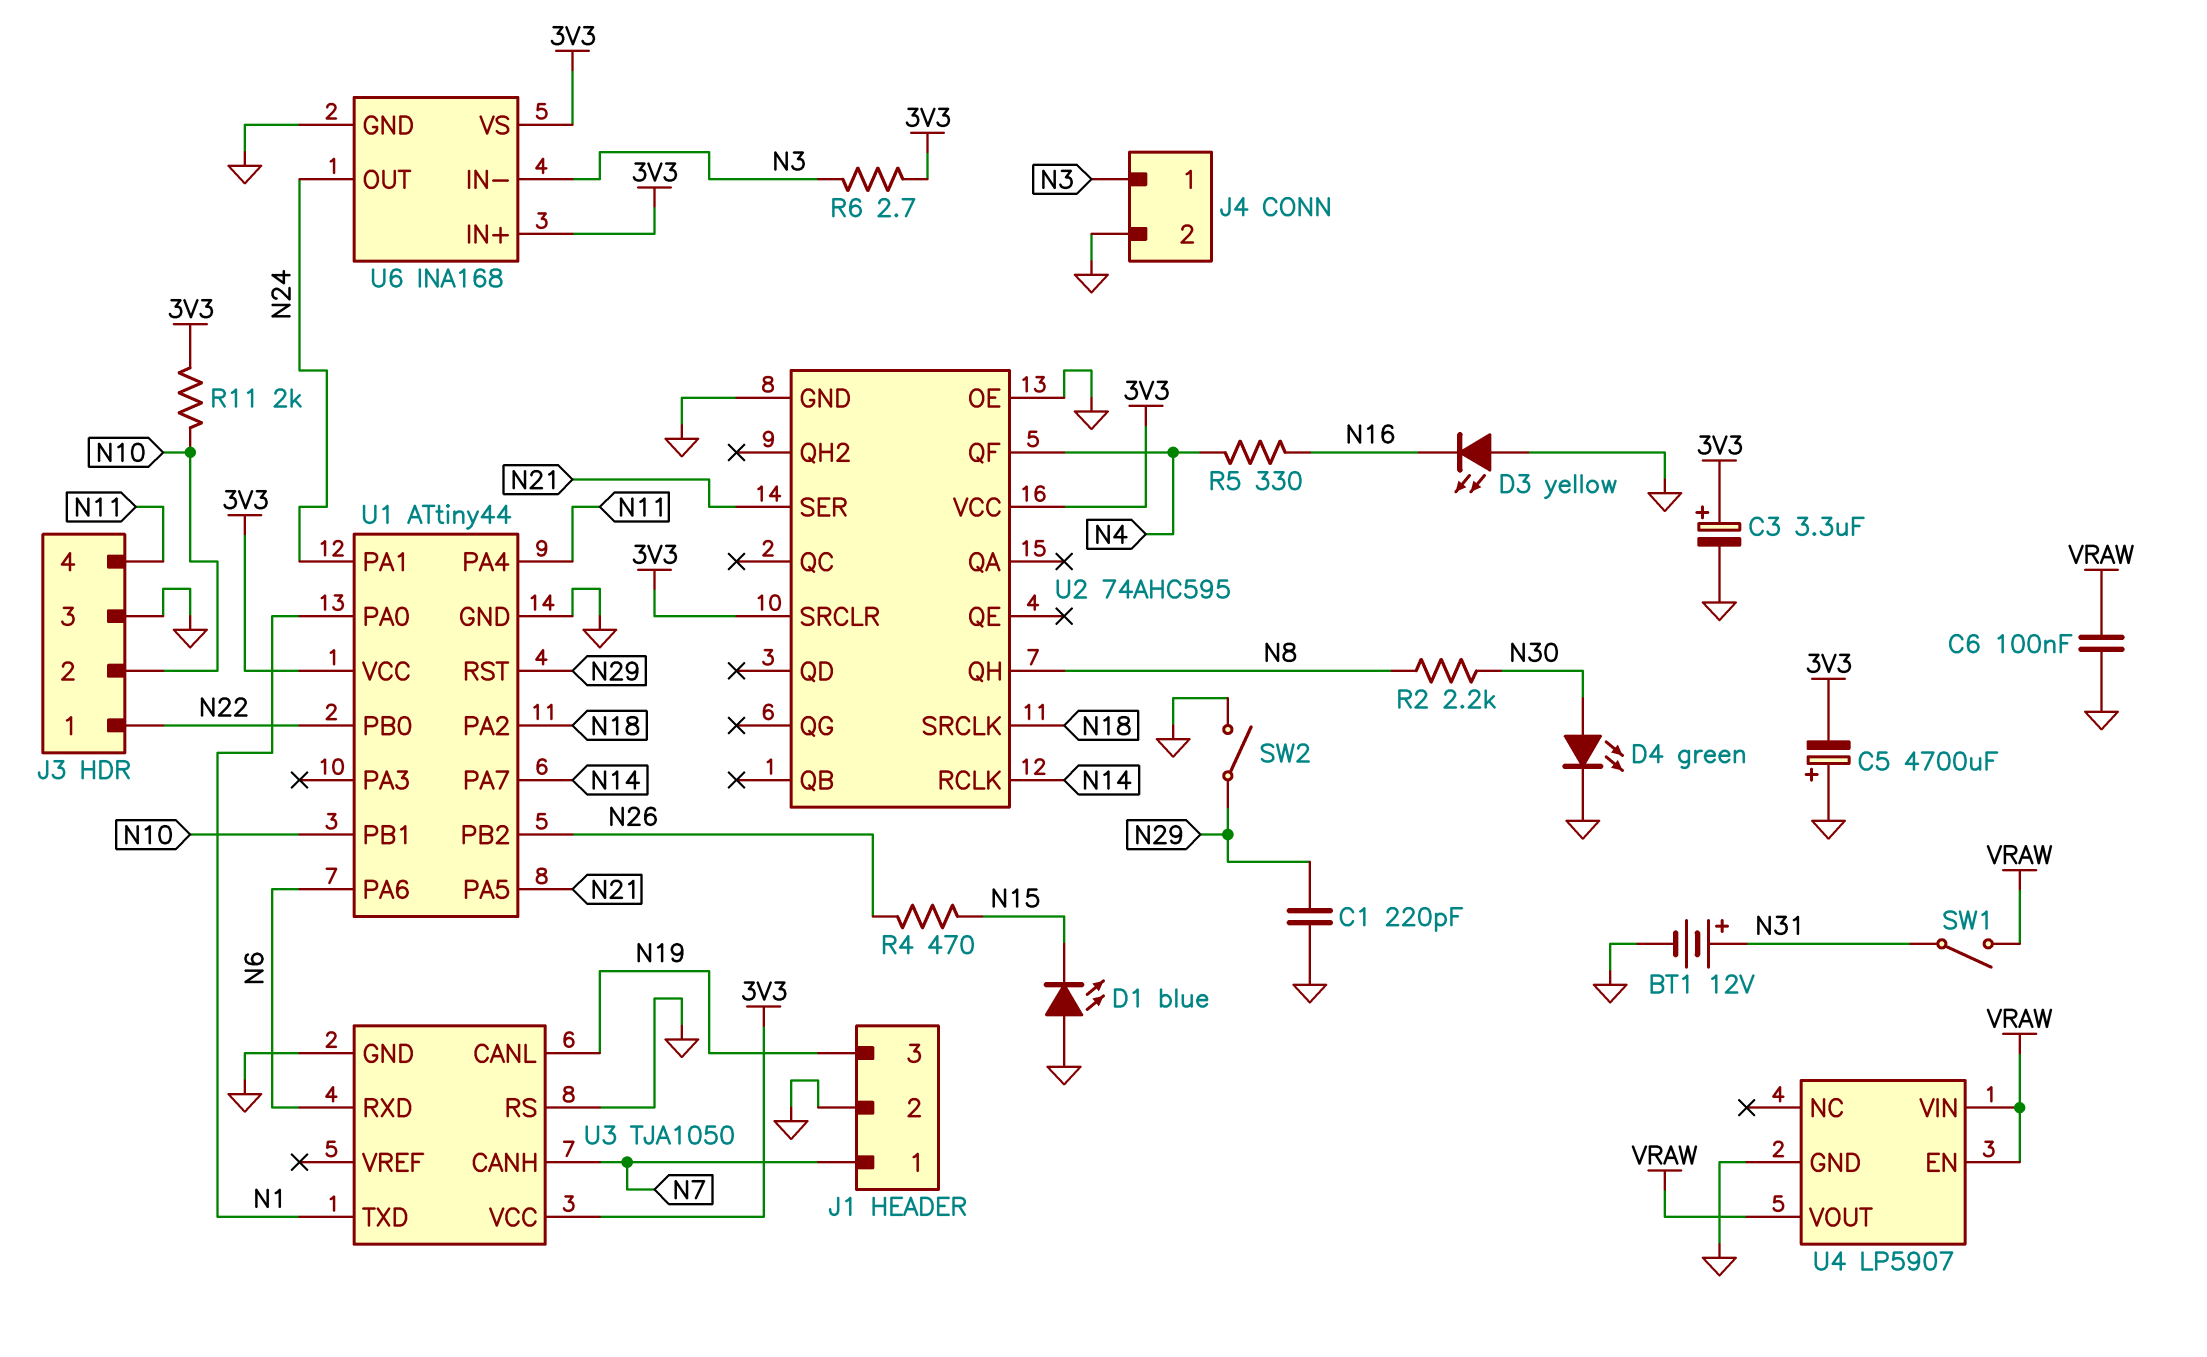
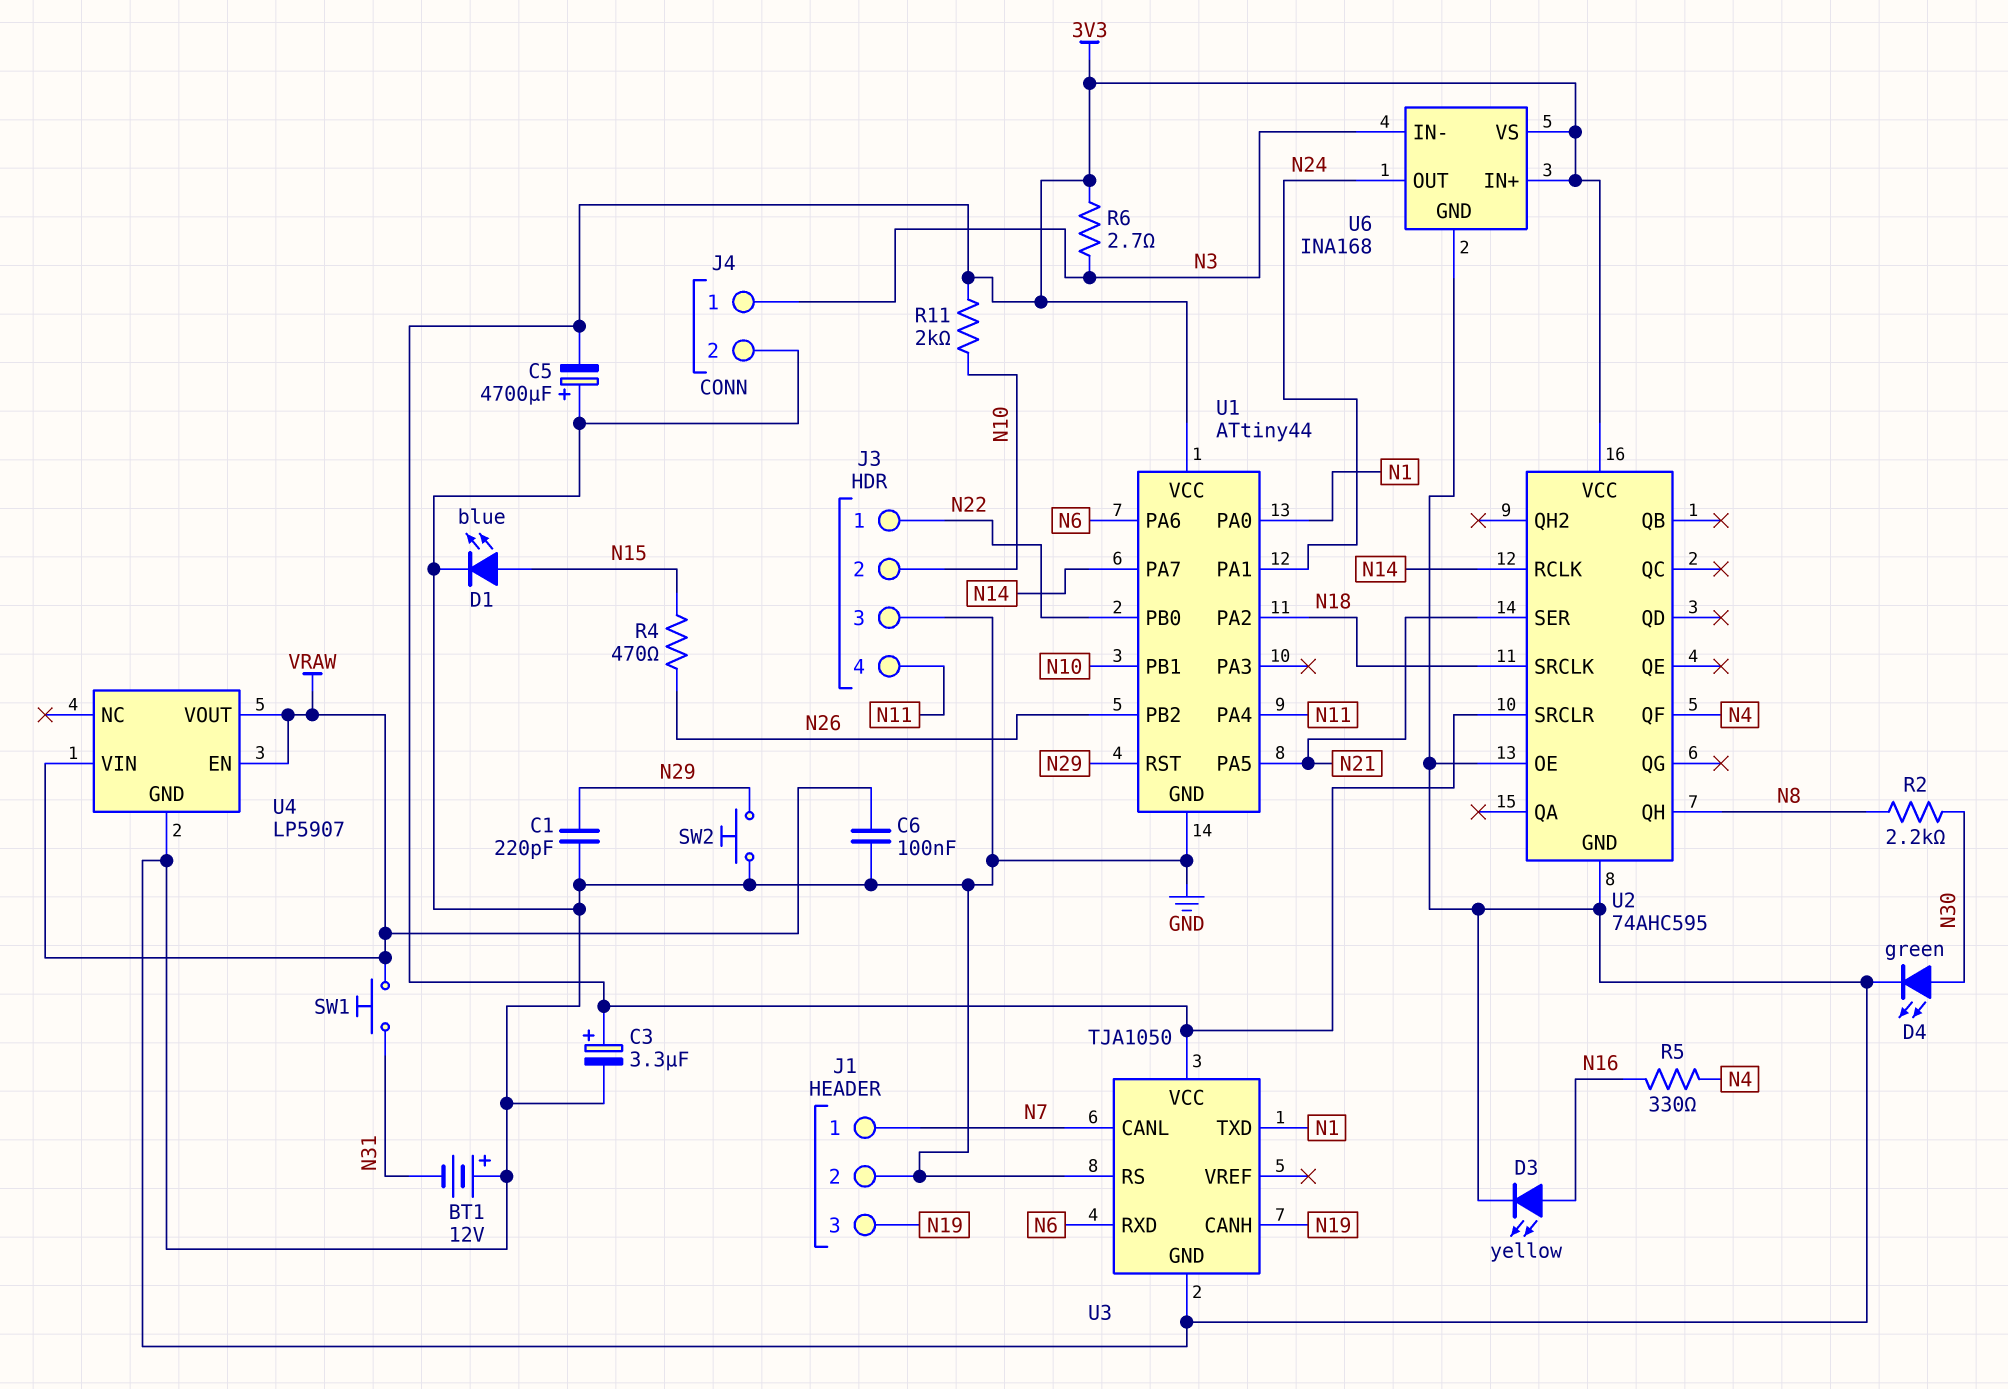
BT1: 12V (plus N31, minus GND) -> 12V (plus GND, minus N31)
D1: LED blue (A GND, K N15) -> LED blue (A N15, K GND)
D3: LED yellow (A GND, K N16) -> LED yellow (A N16, K GND)
SW1: switch (N31, VRAW) -> button (N31, VRAW)
SW2: switch (GND, N29) -> button (GND, N29)
U3 pin CANH: N7 -> N19
U3 pin CANL: N19 -> N7

